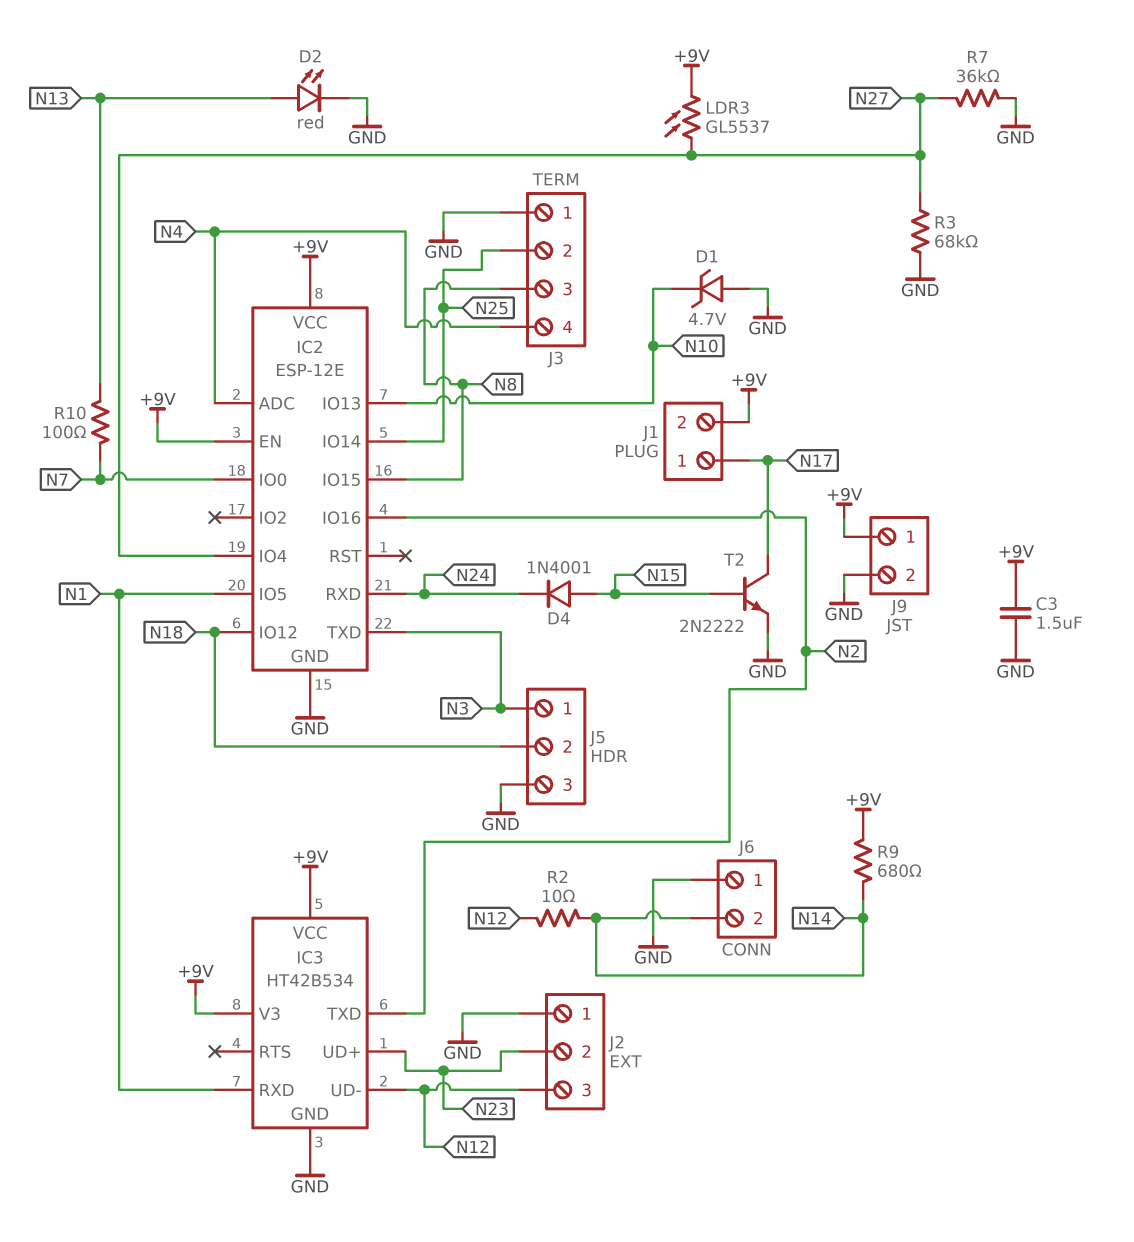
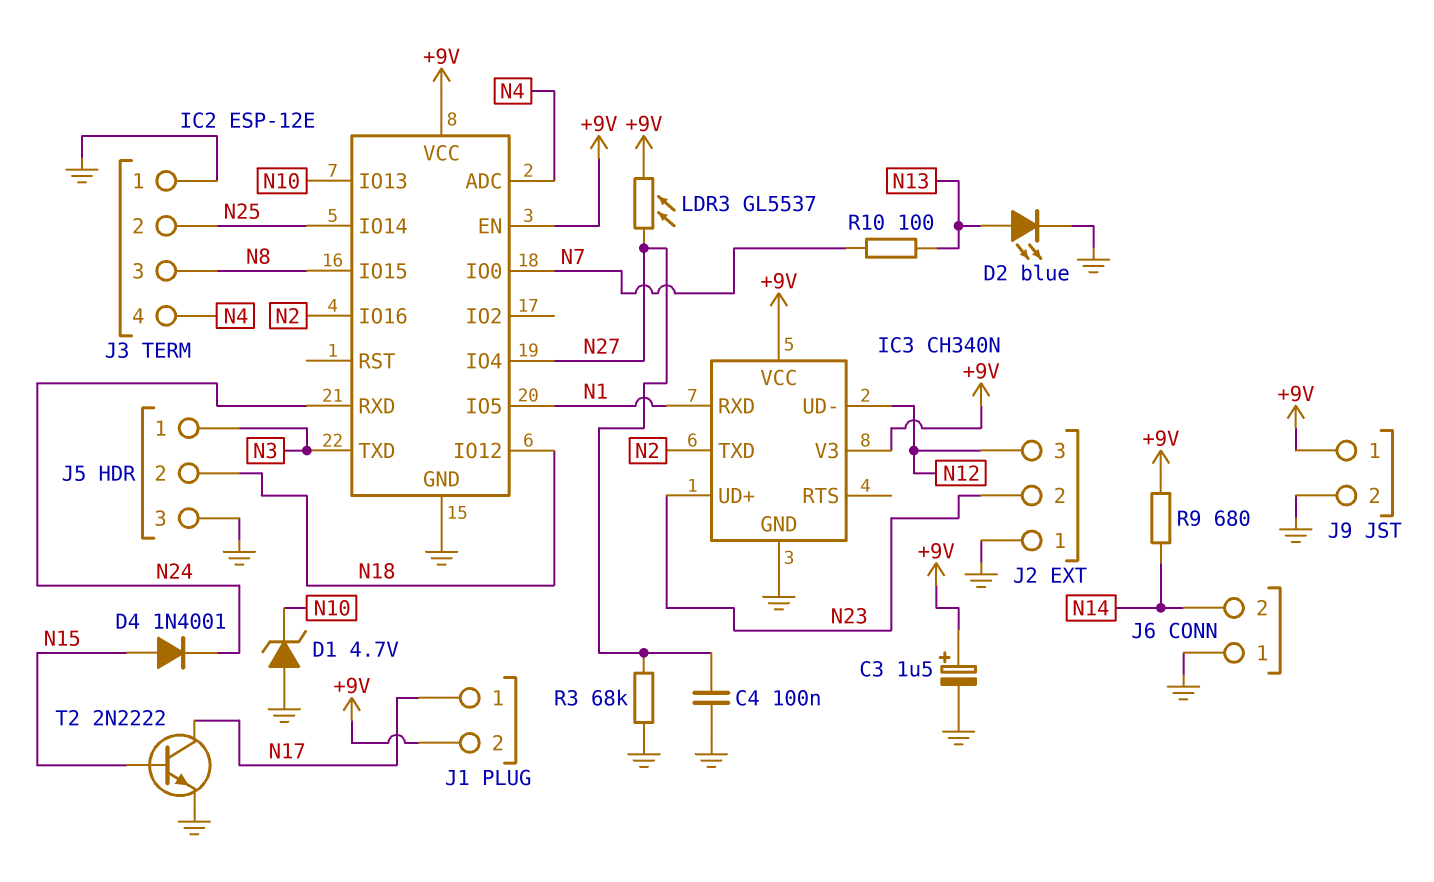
C3: 1.5uF (+9V, GND) -> 1.5uF (plus +9V, minus GND)
C4: none -> 100nF (GND, N27)
D2: LED red (A N13, K GND) -> LED blue (A N13, K GND)
IC3: HT42B534 -> CH340N
R2: 10 (N12, N14) -> none
R7: 36k (GND, N27) -> none

